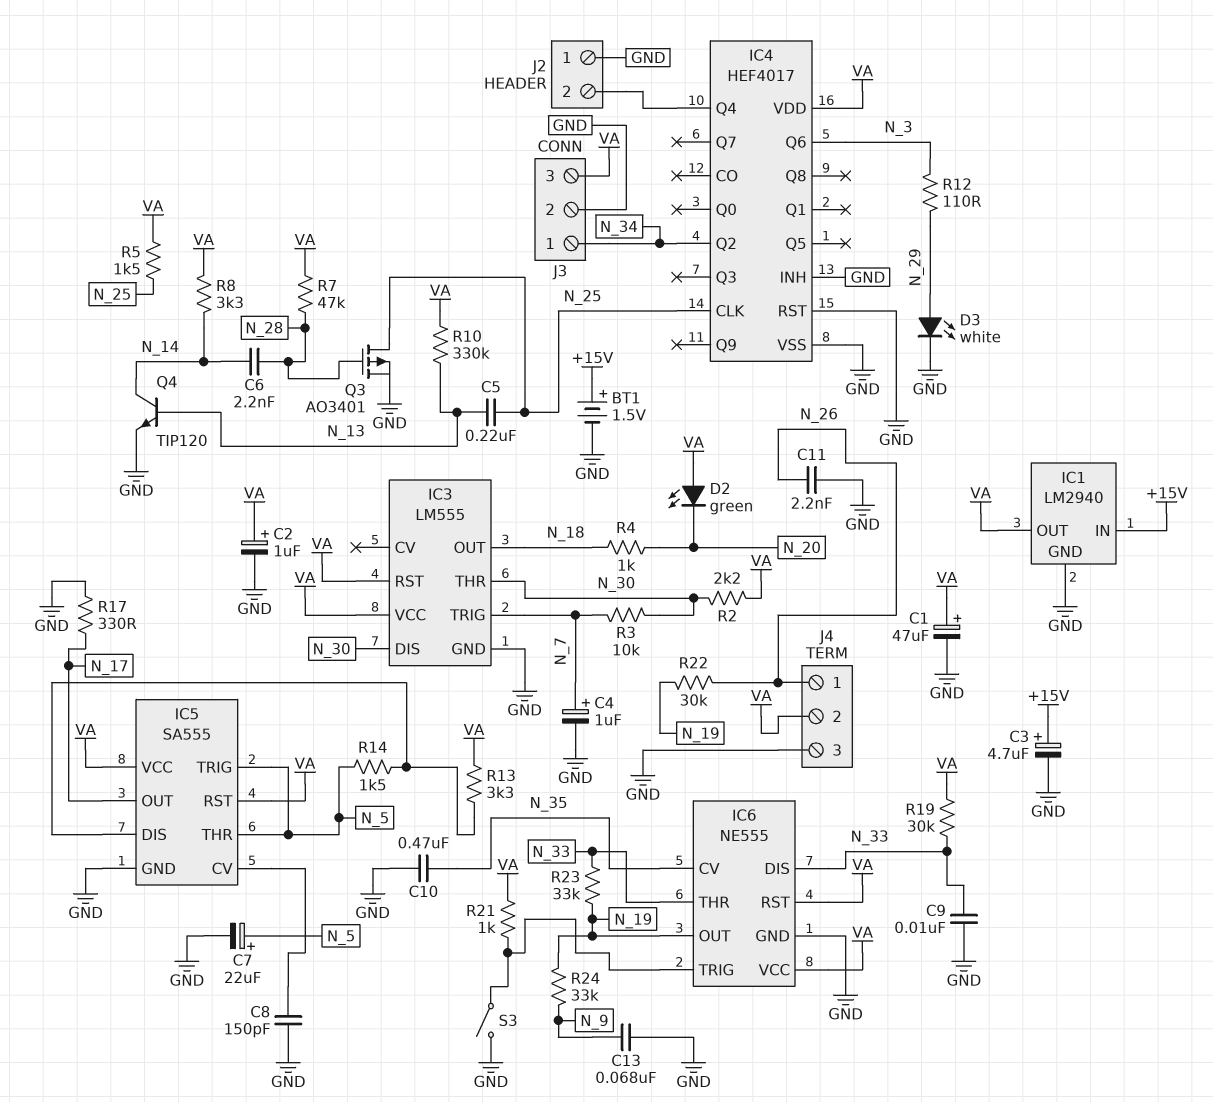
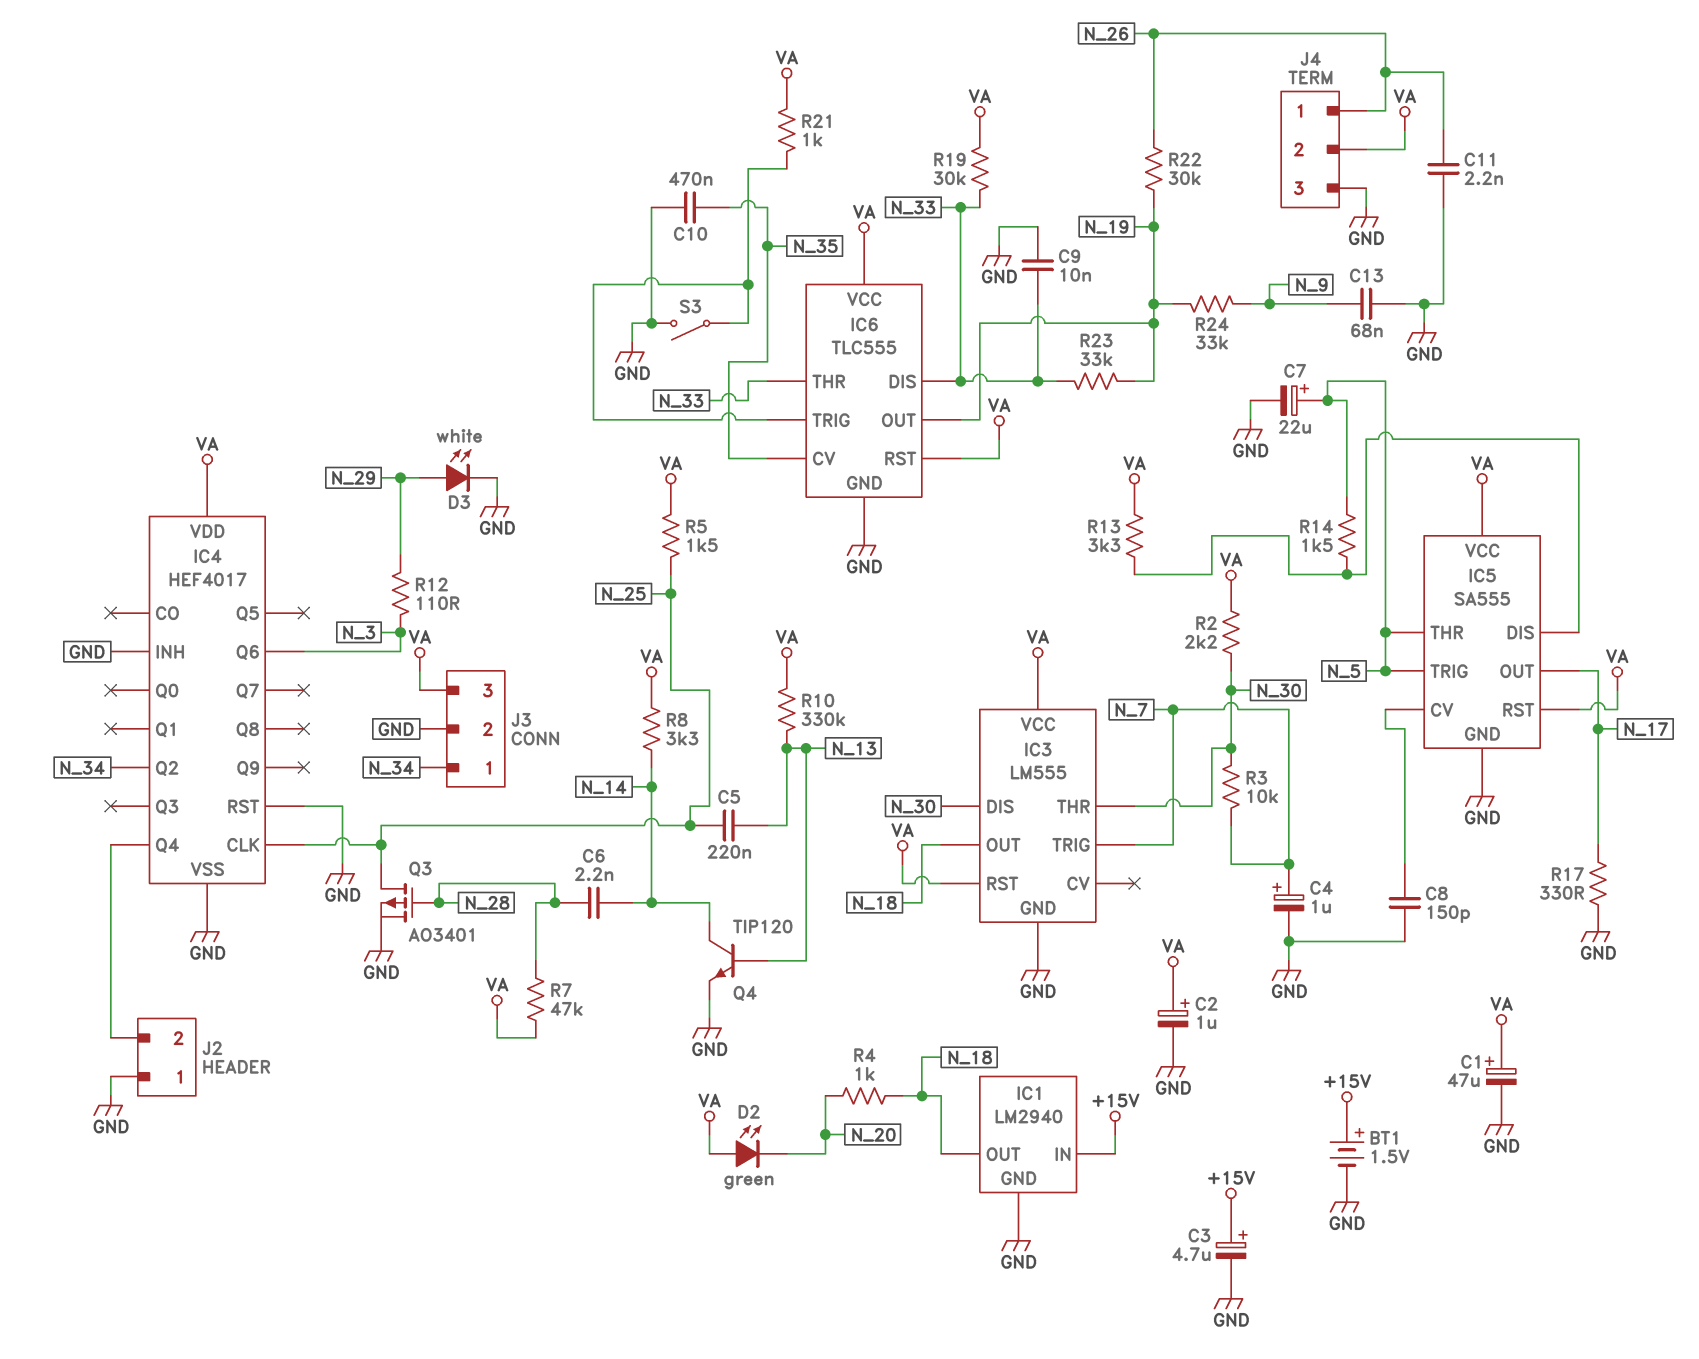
IC1 pin OUT: VA -> N_18
IC6: NE555 -> TLC555

